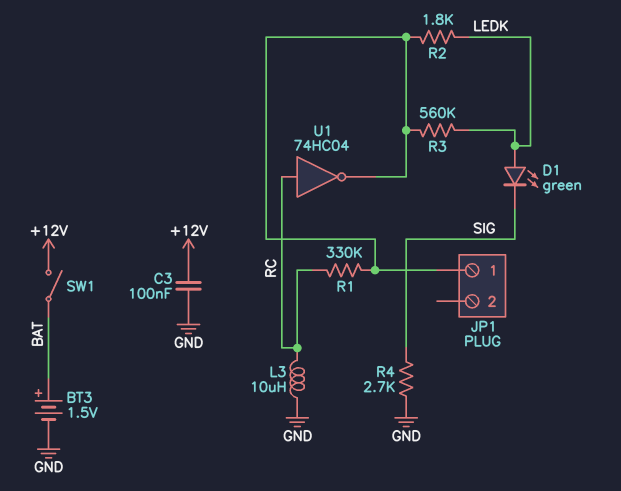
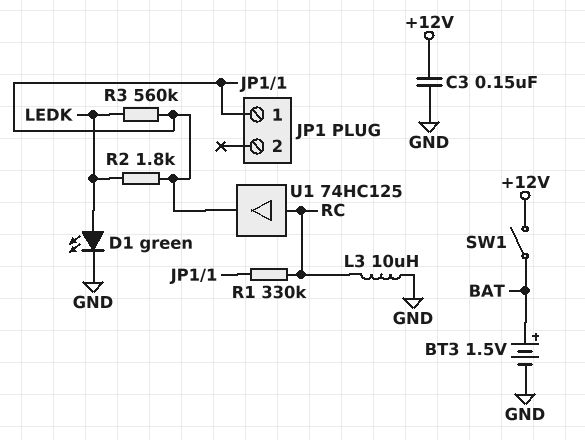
C3: 100nF (+12V, GND) -> 150nF (+12V, GND)
D1: LED green (A LEDK, K SIG) -> LED green (A LEDK, K GND)
R4: 2.7k (GND, SIG) -> none
U1: NOT 74HC04 (in RC, out JP1/1) -> buffer 74HC125 (in RC, out JP1/1)

